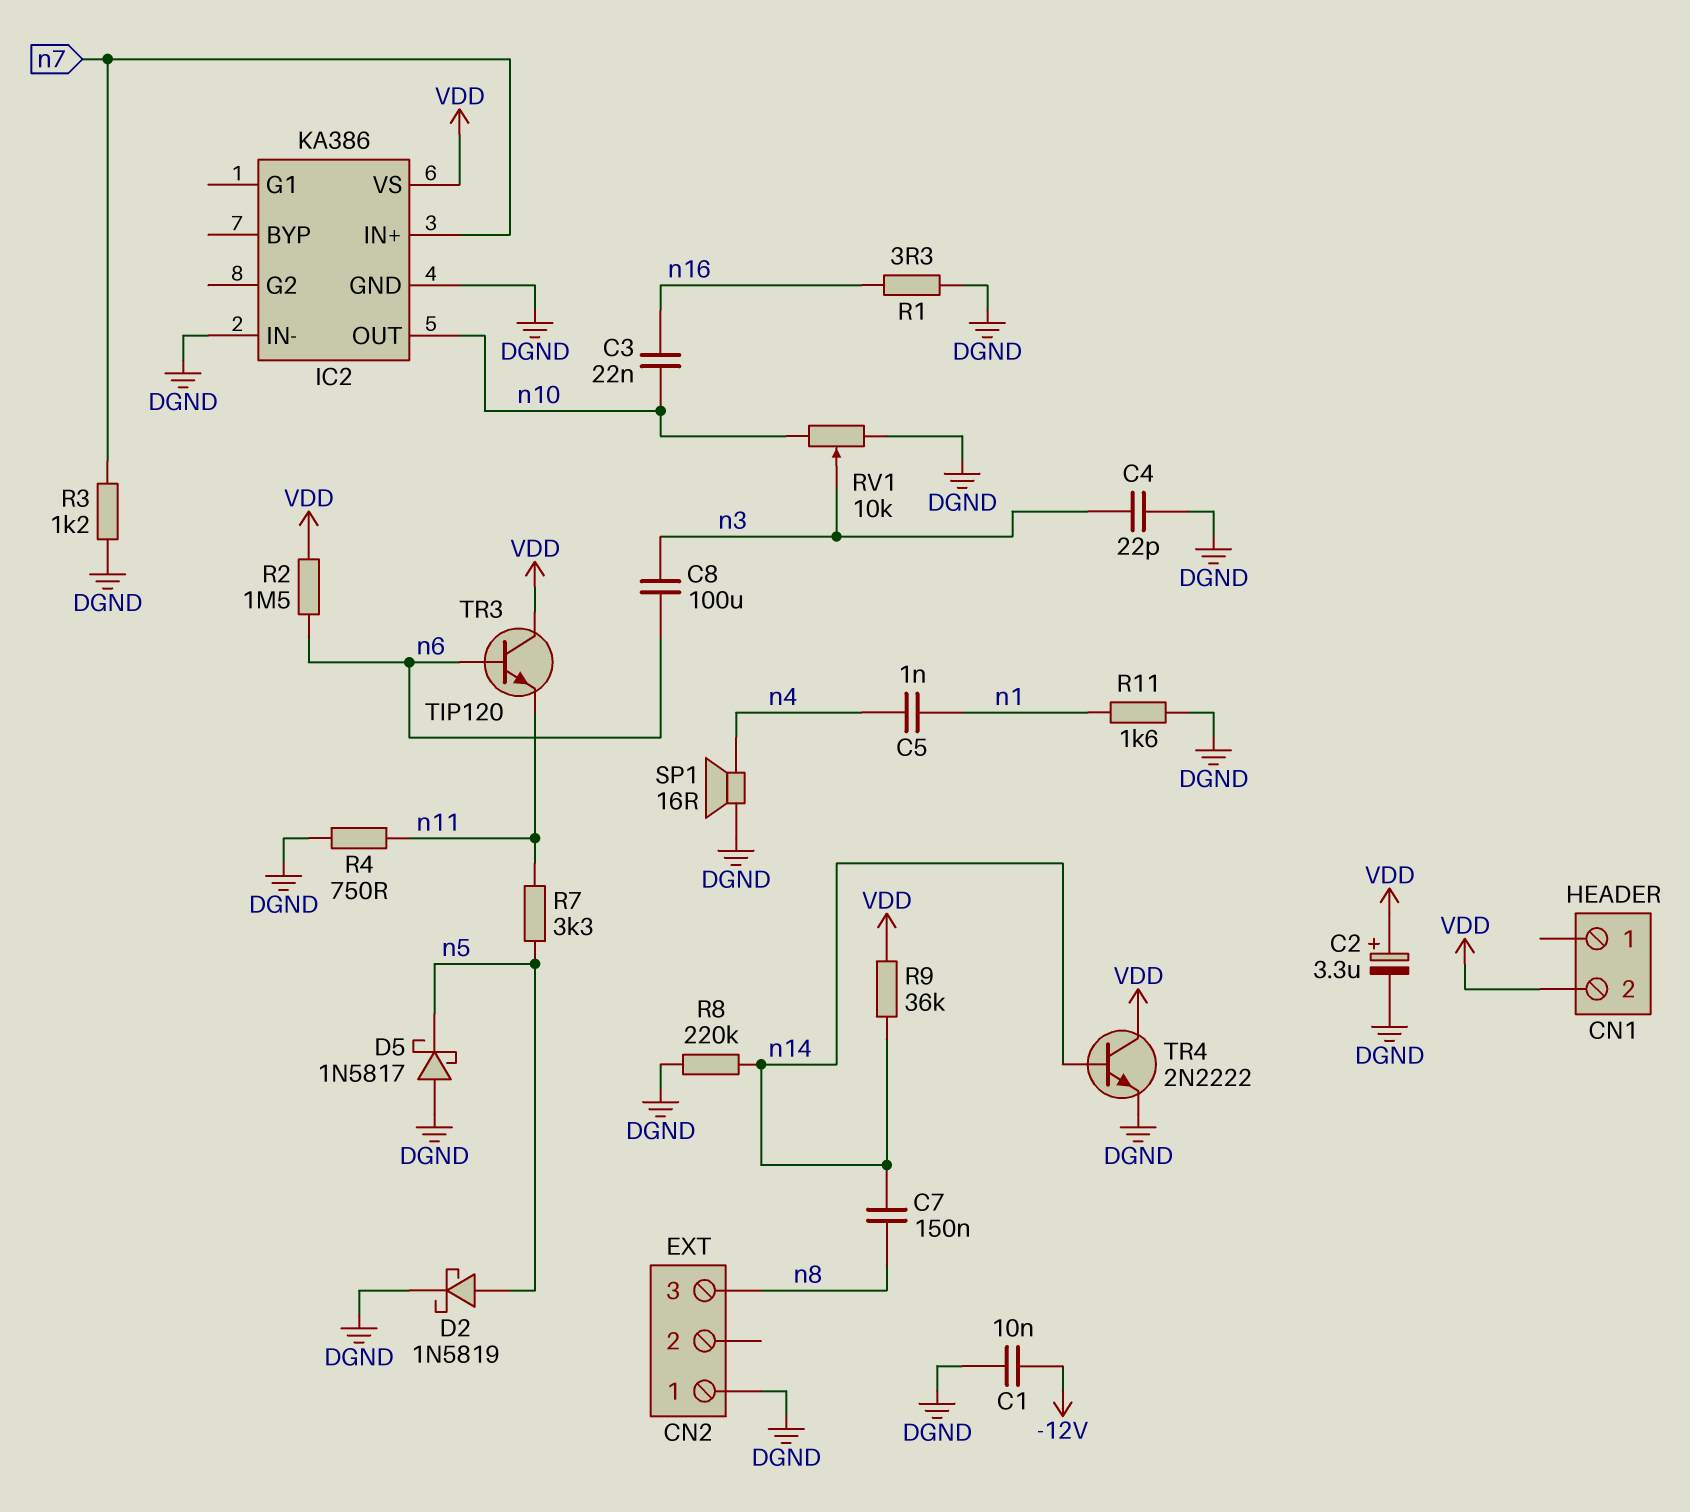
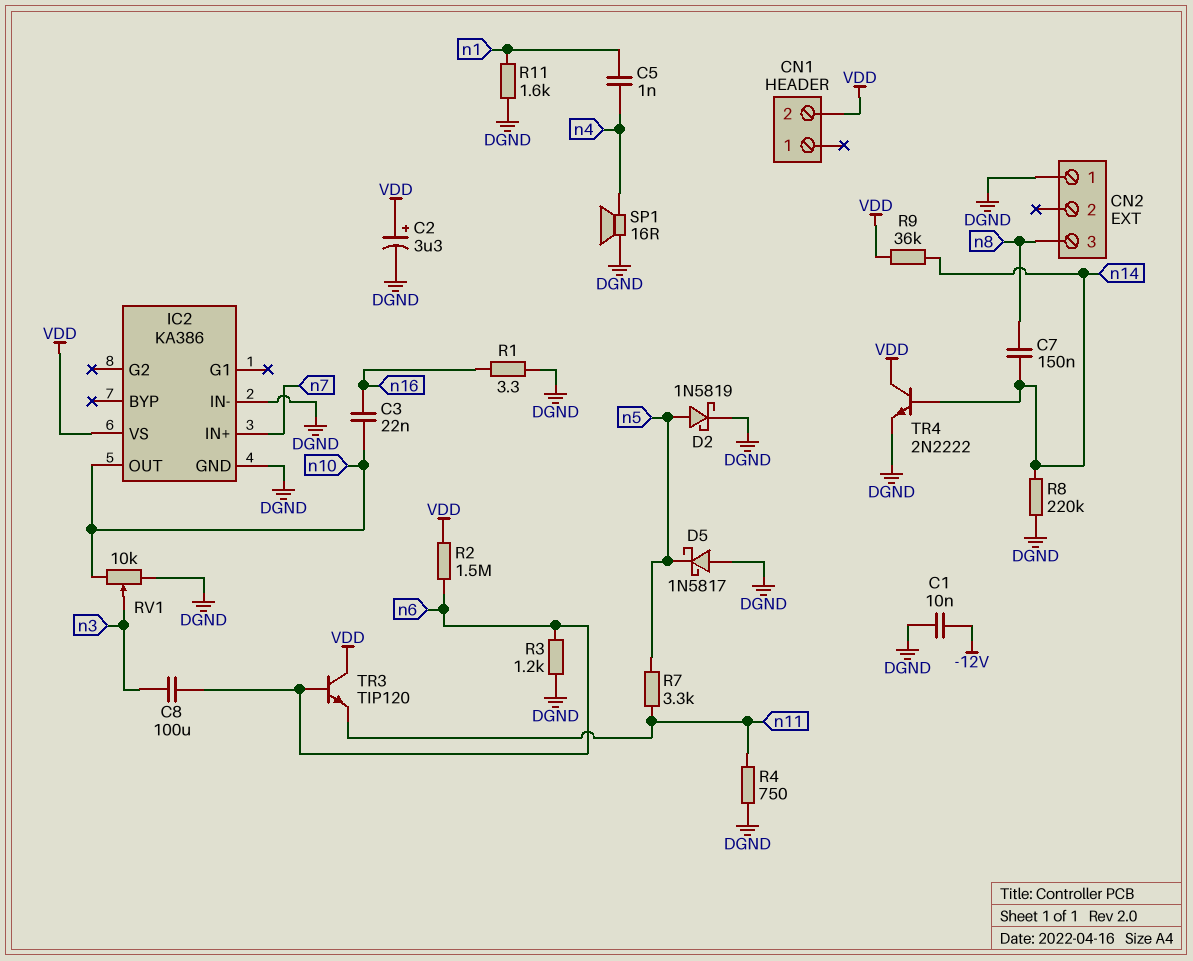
C4: 22pF (DGND, n3) -> none
R3: 1.2k (DGND, n7) -> 1.2k (DGND, n6)

